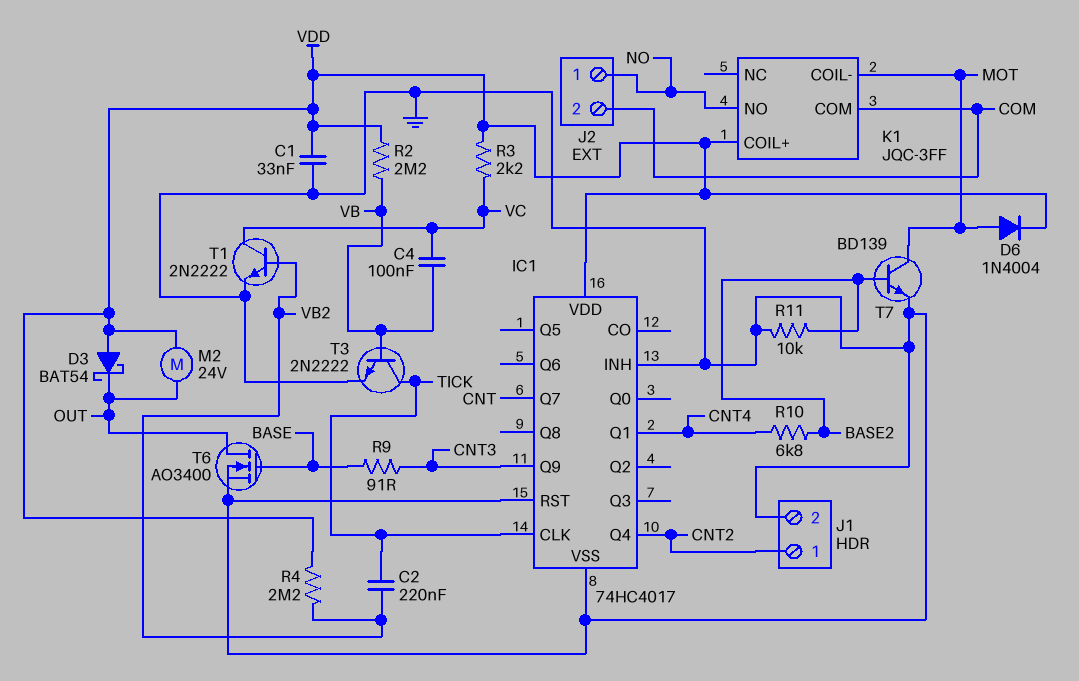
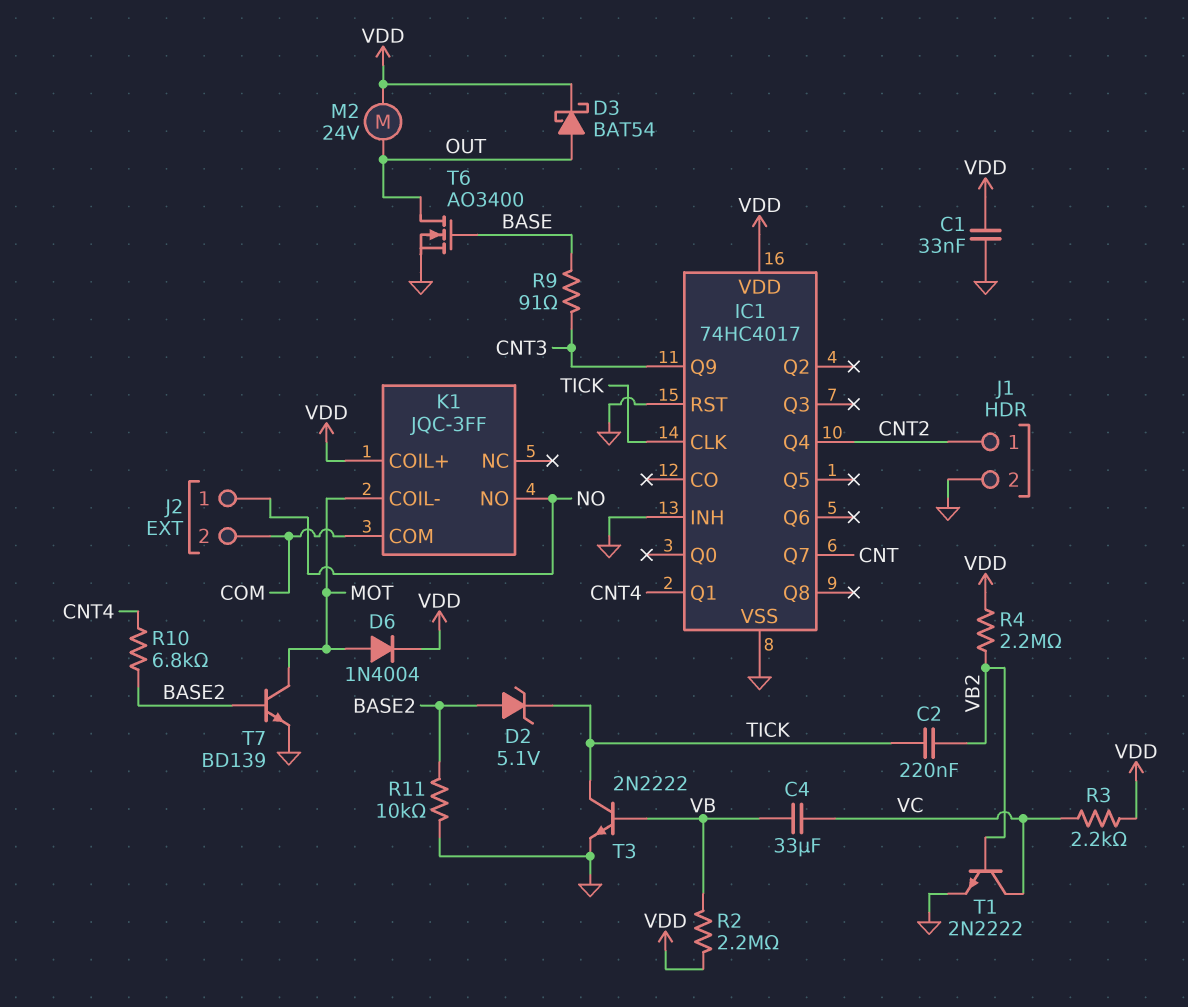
C4: 100nF (VB, VC) -> 33uF (VB, VC)
D2: none -> zener 5.1V (A BASE2, K TICK)
D3: schottky BAT54 (A VDD, K OUT) -> schottky BAT54 (A OUT, K VDD)

